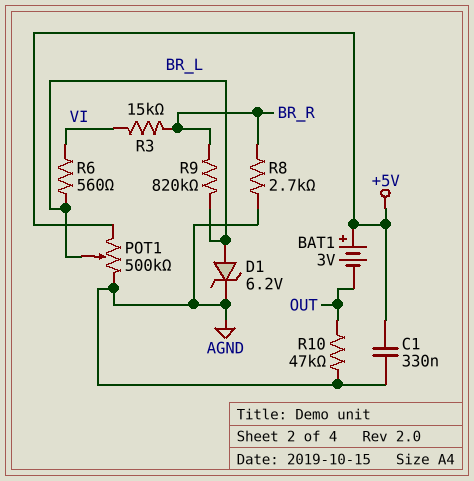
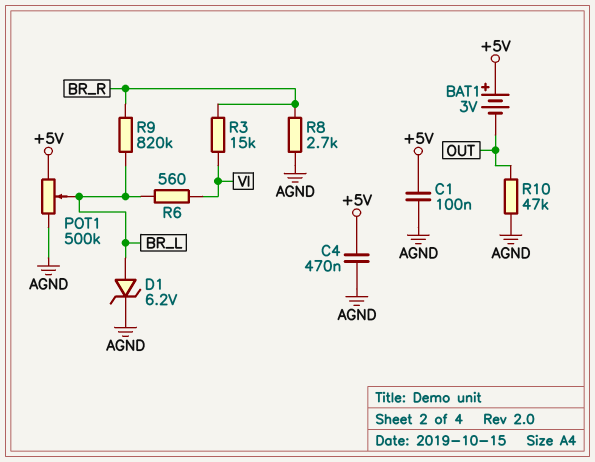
C1: 330nF (+5V, AGND) -> 100nF (+5V, AGND)
C4: none -> 470nF (+5V, AGND)

